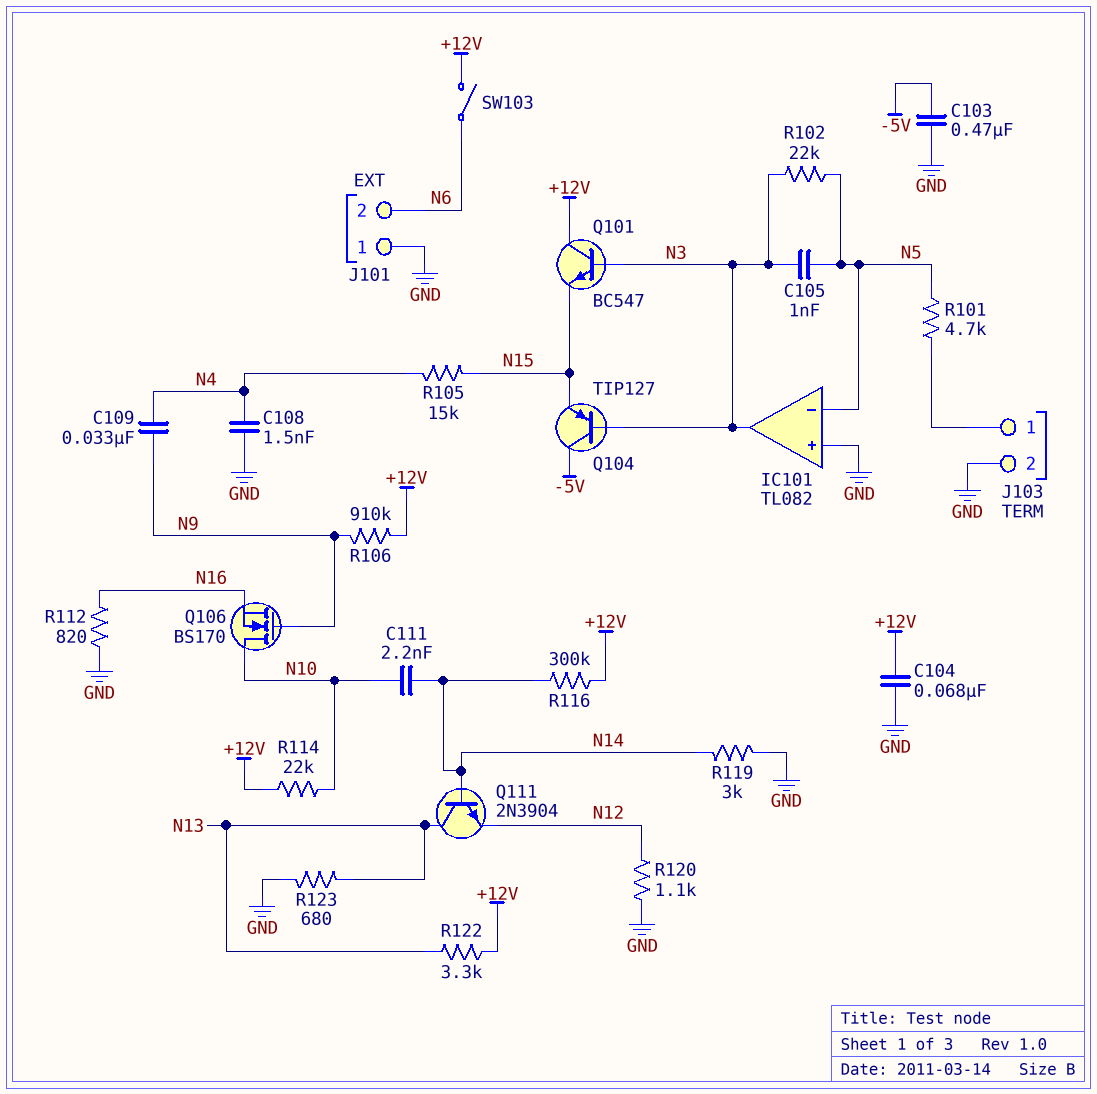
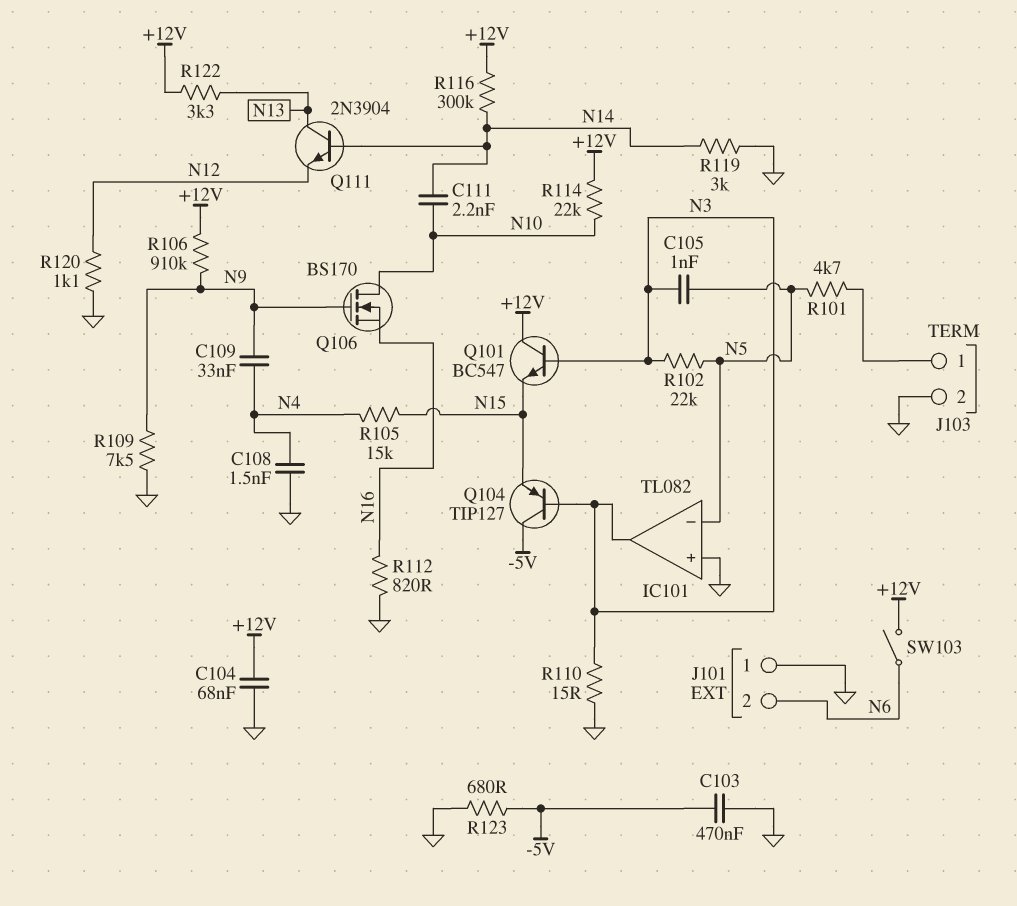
R109: none -> 7.5k (GND, N9)
R110: none -> 15 (GND, N3)
R123: 680 (GND, N13) -> 680 (-5V, GND)

